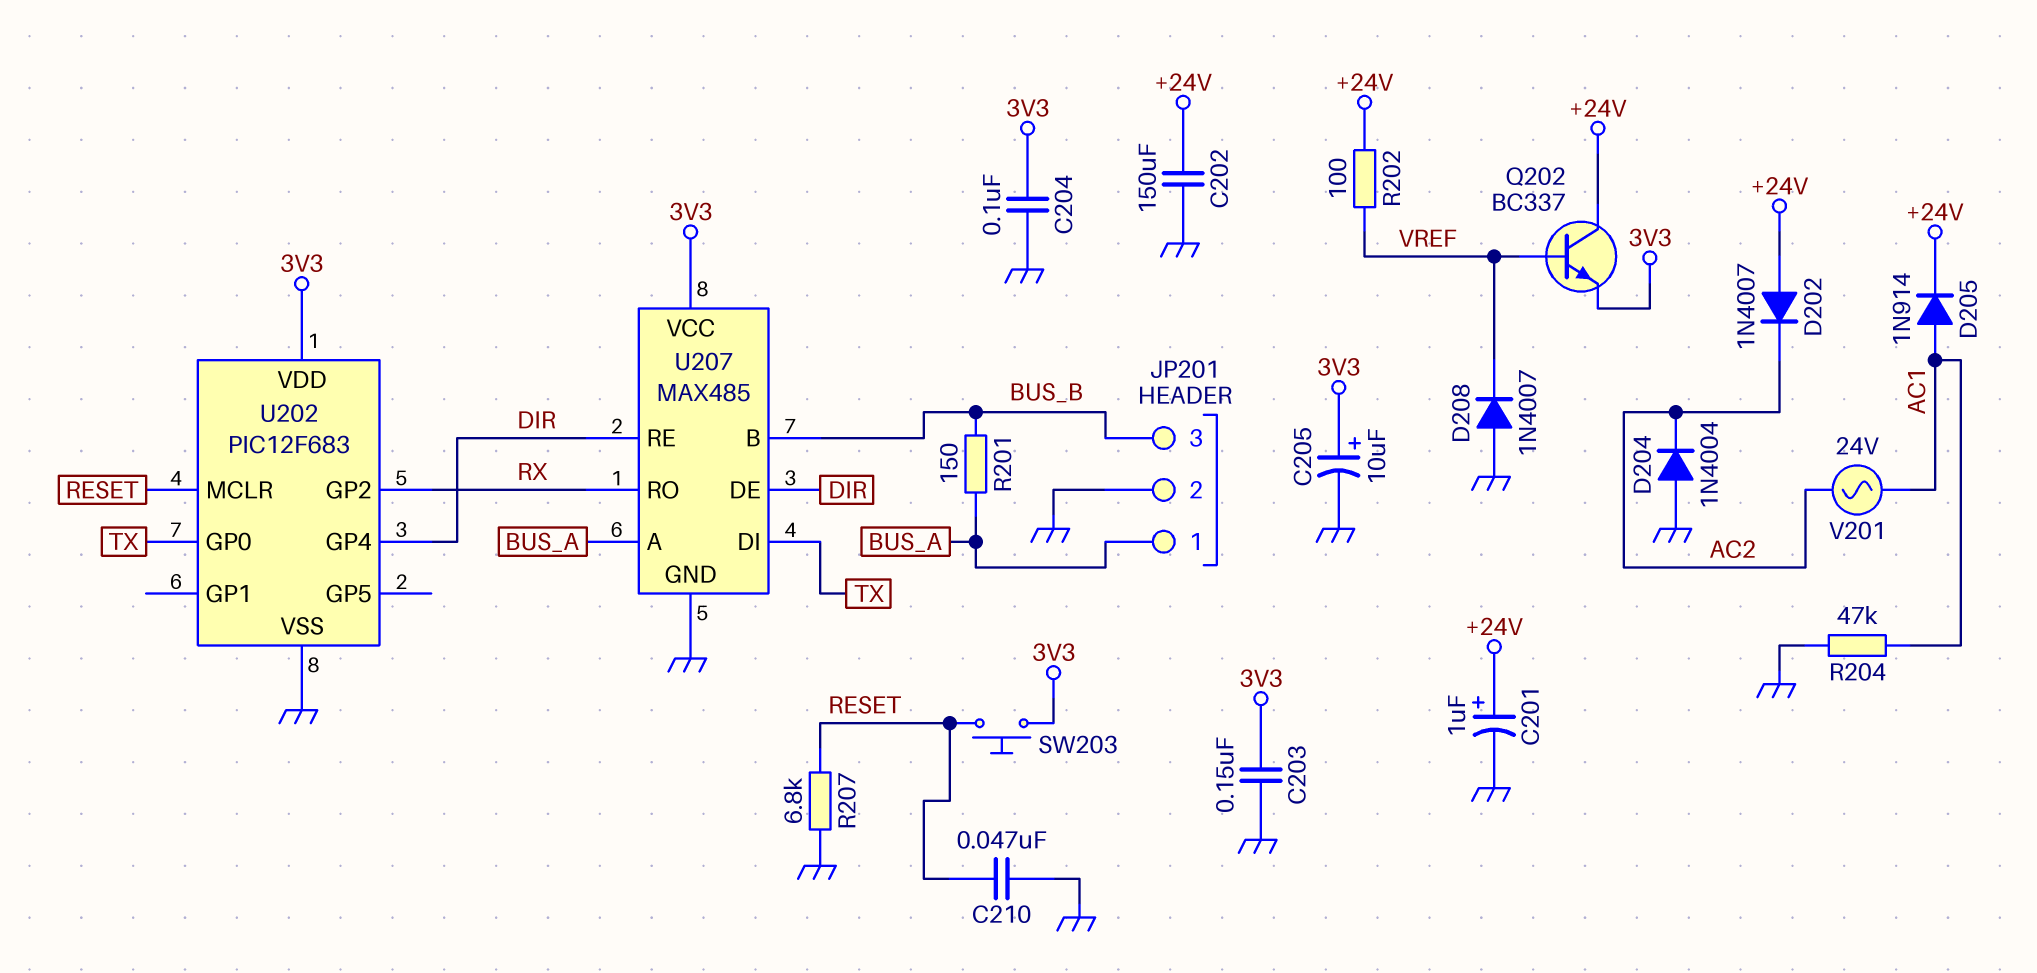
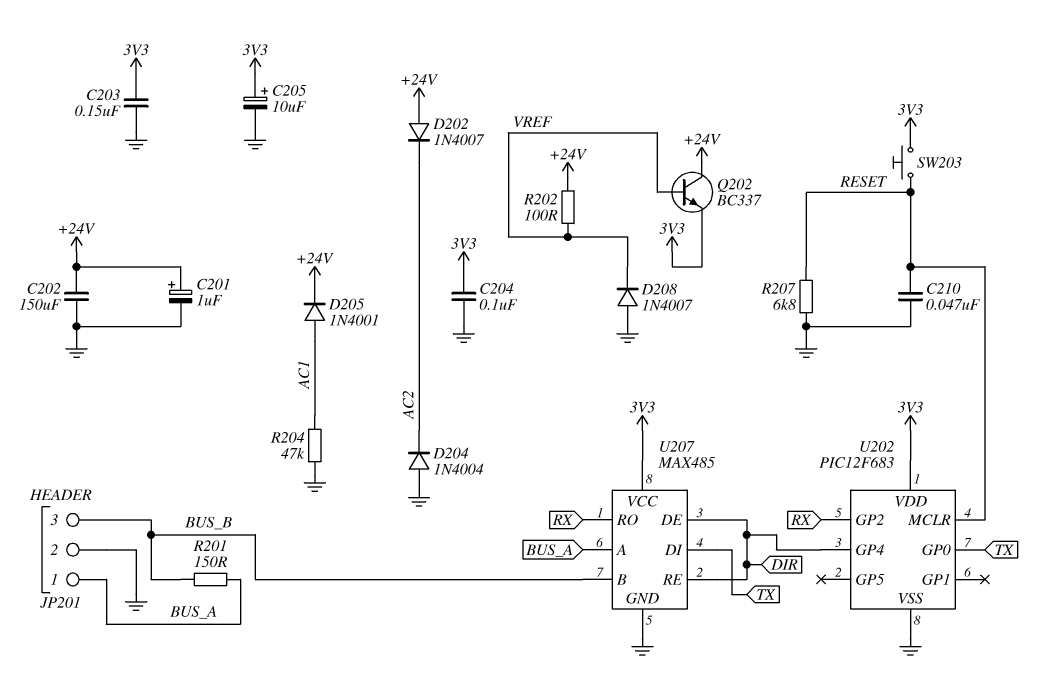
D205: diode 1N914 (A AC1, K +24V) -> diode 1N4001 (A AC1, K +24V)
V201: AC 24V (AC1, AC2) -> none

